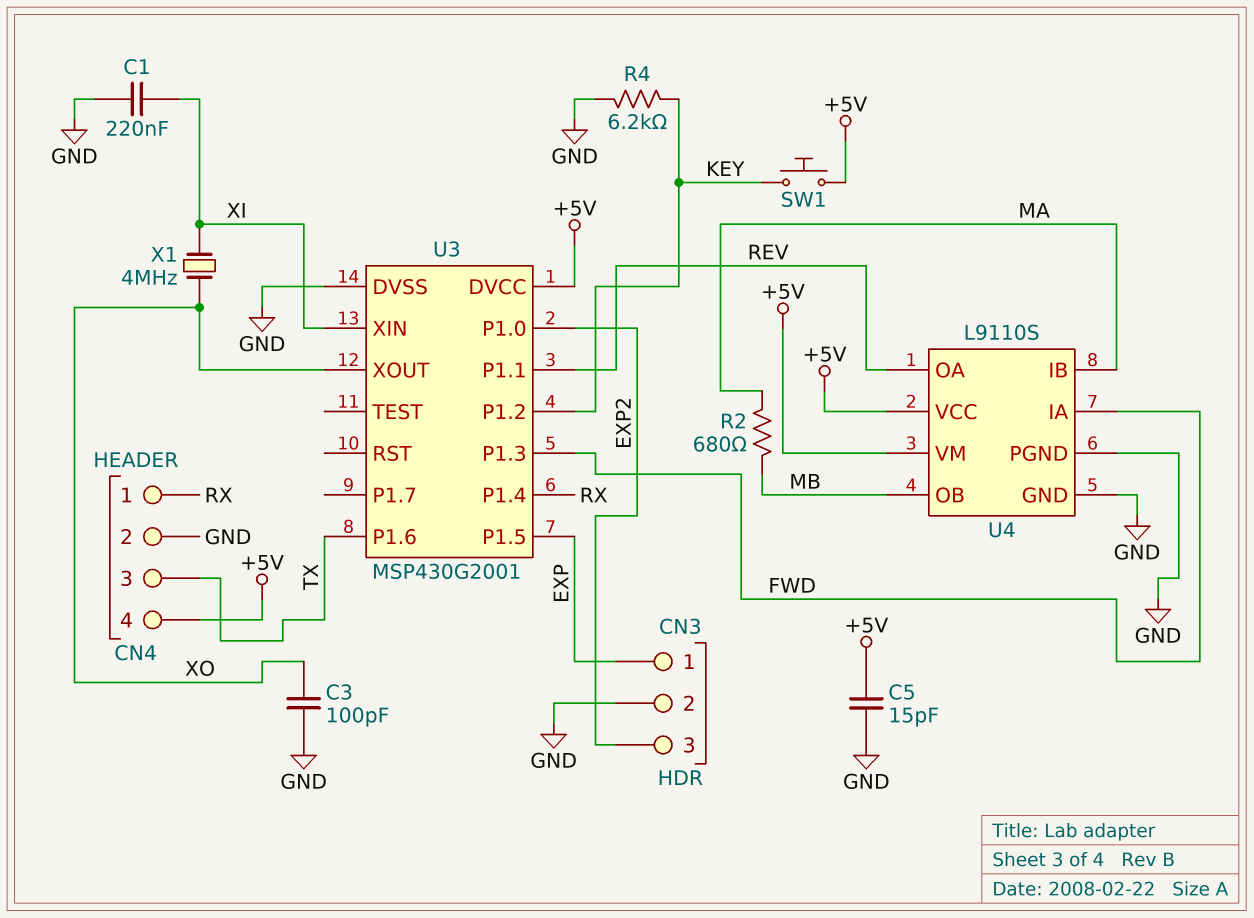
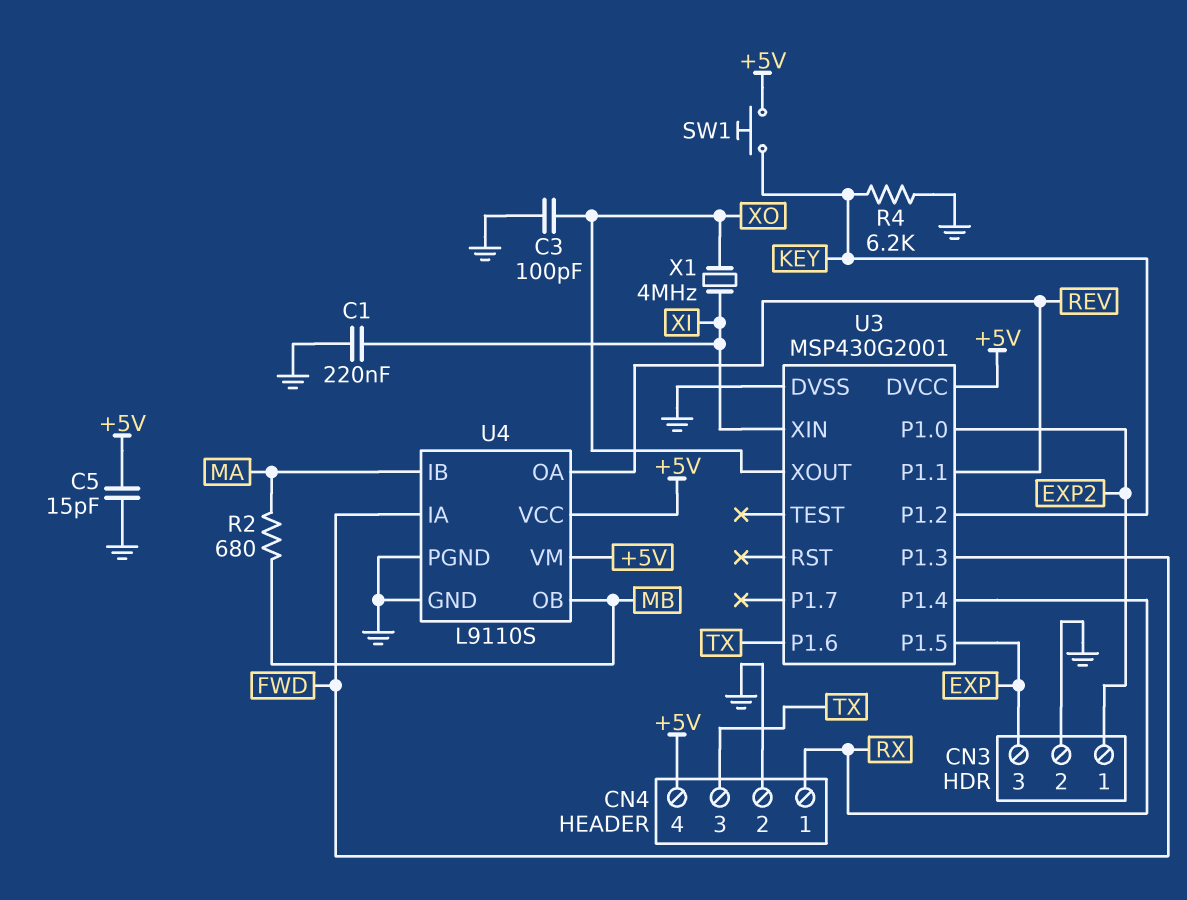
CN3 pin 1: EXP -> EXP2
CN3 pin 3: EXP2 -> EXP

